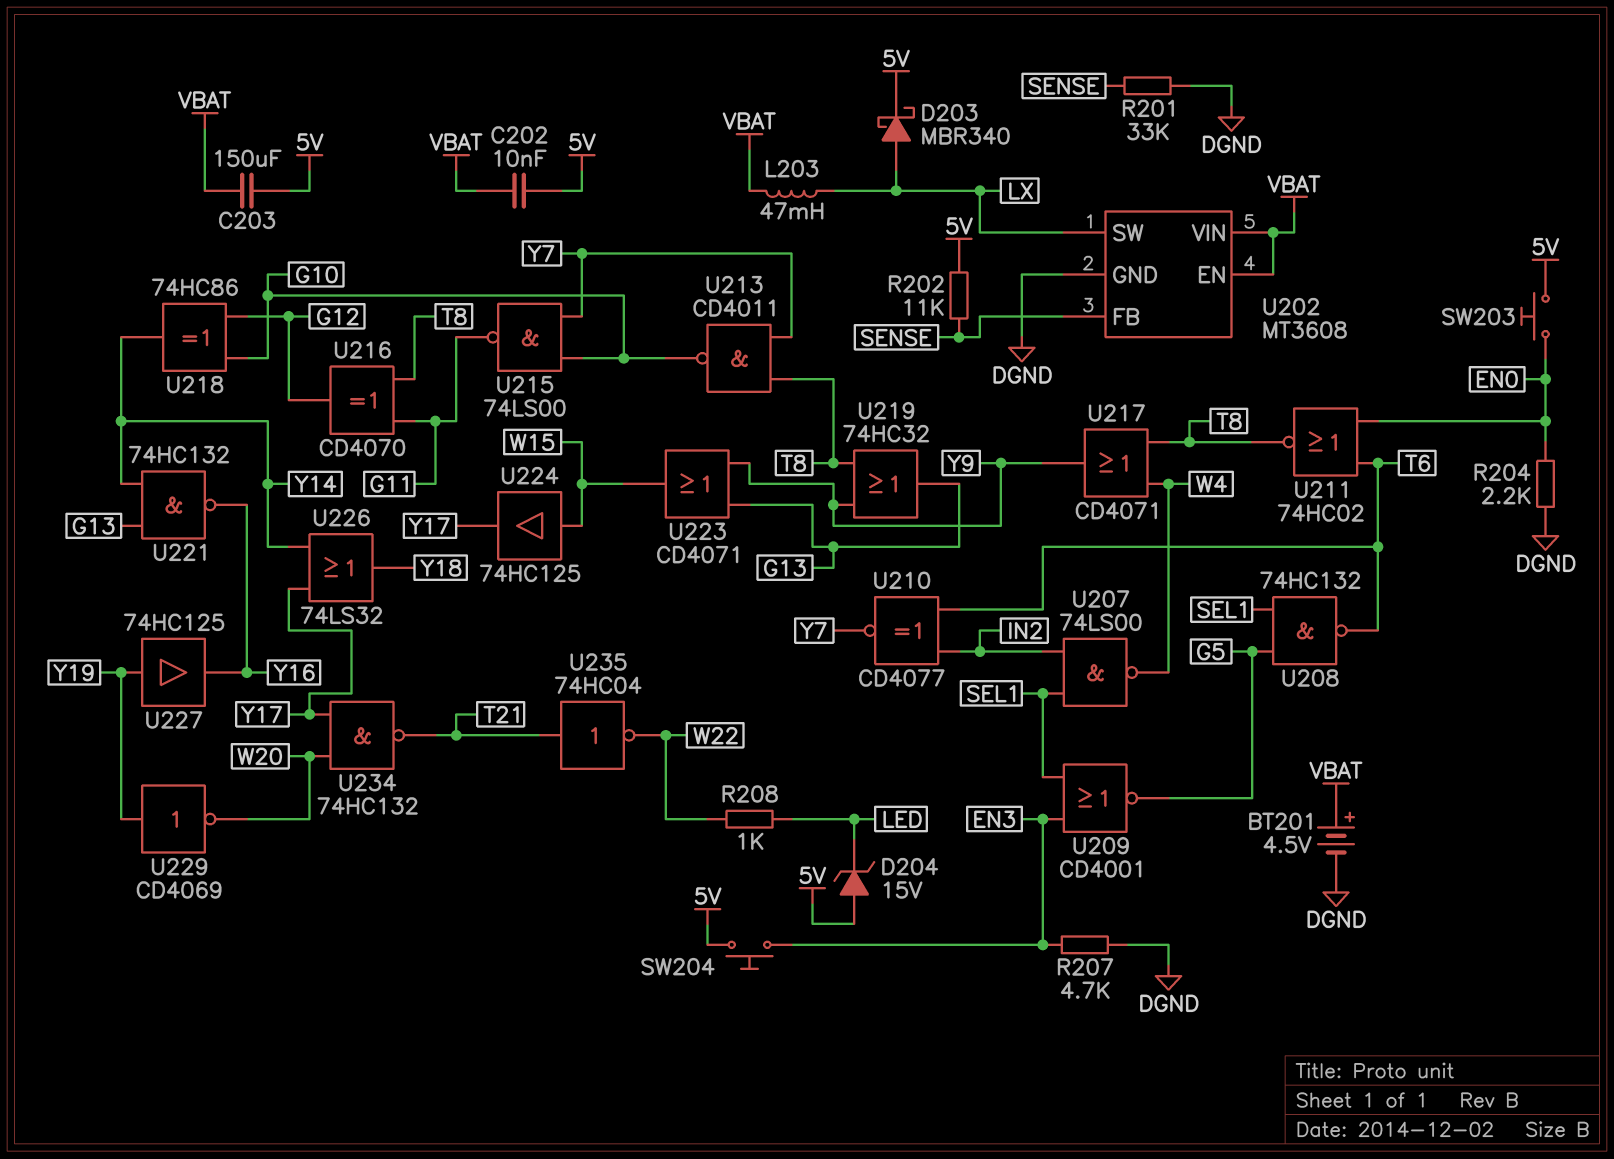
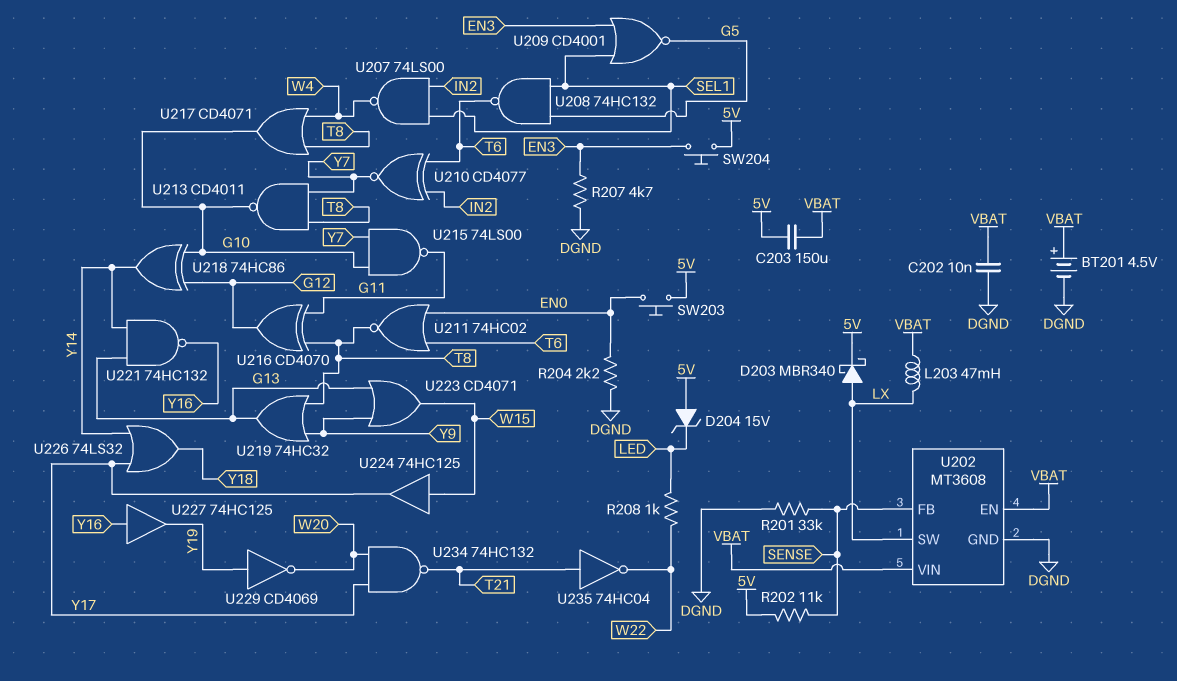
C202: 10nF (5V, VBAT) -> 10nF (DGND, VBAT)
U217: OR CD4071 (in T8, in W4, out Y9) -> OR CD4071 (in T8, in W4, out G10)
U227: buffer 74HC125 (in Y19, out Y16) -> buffer 74HC125 (in Y16, out Y19)

